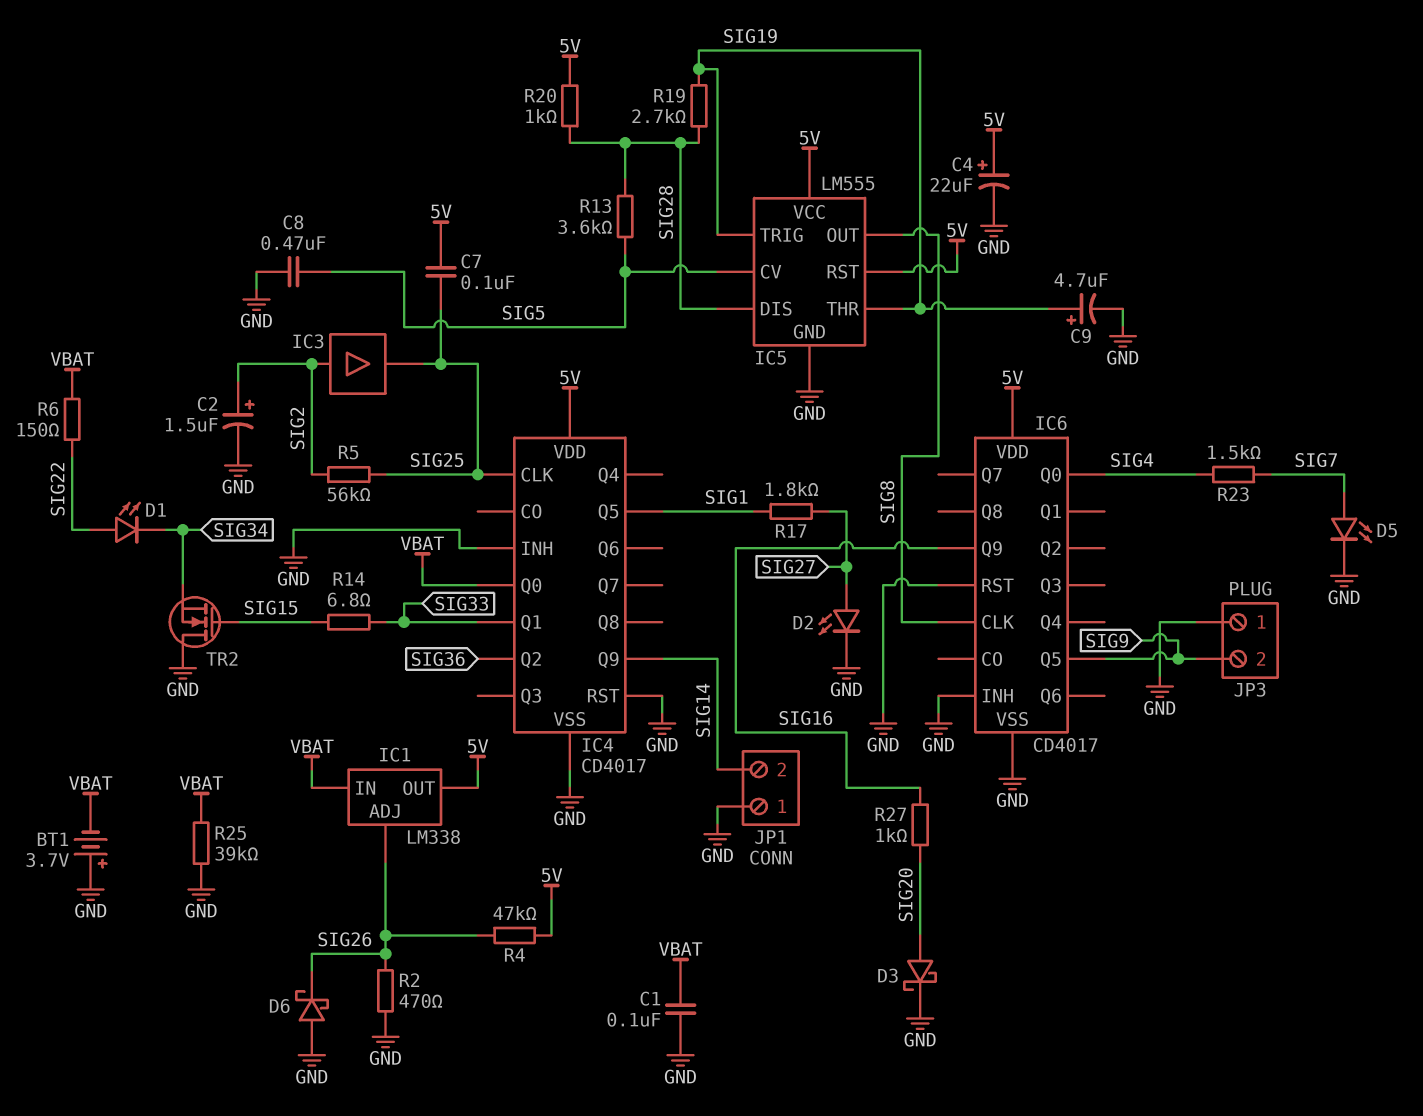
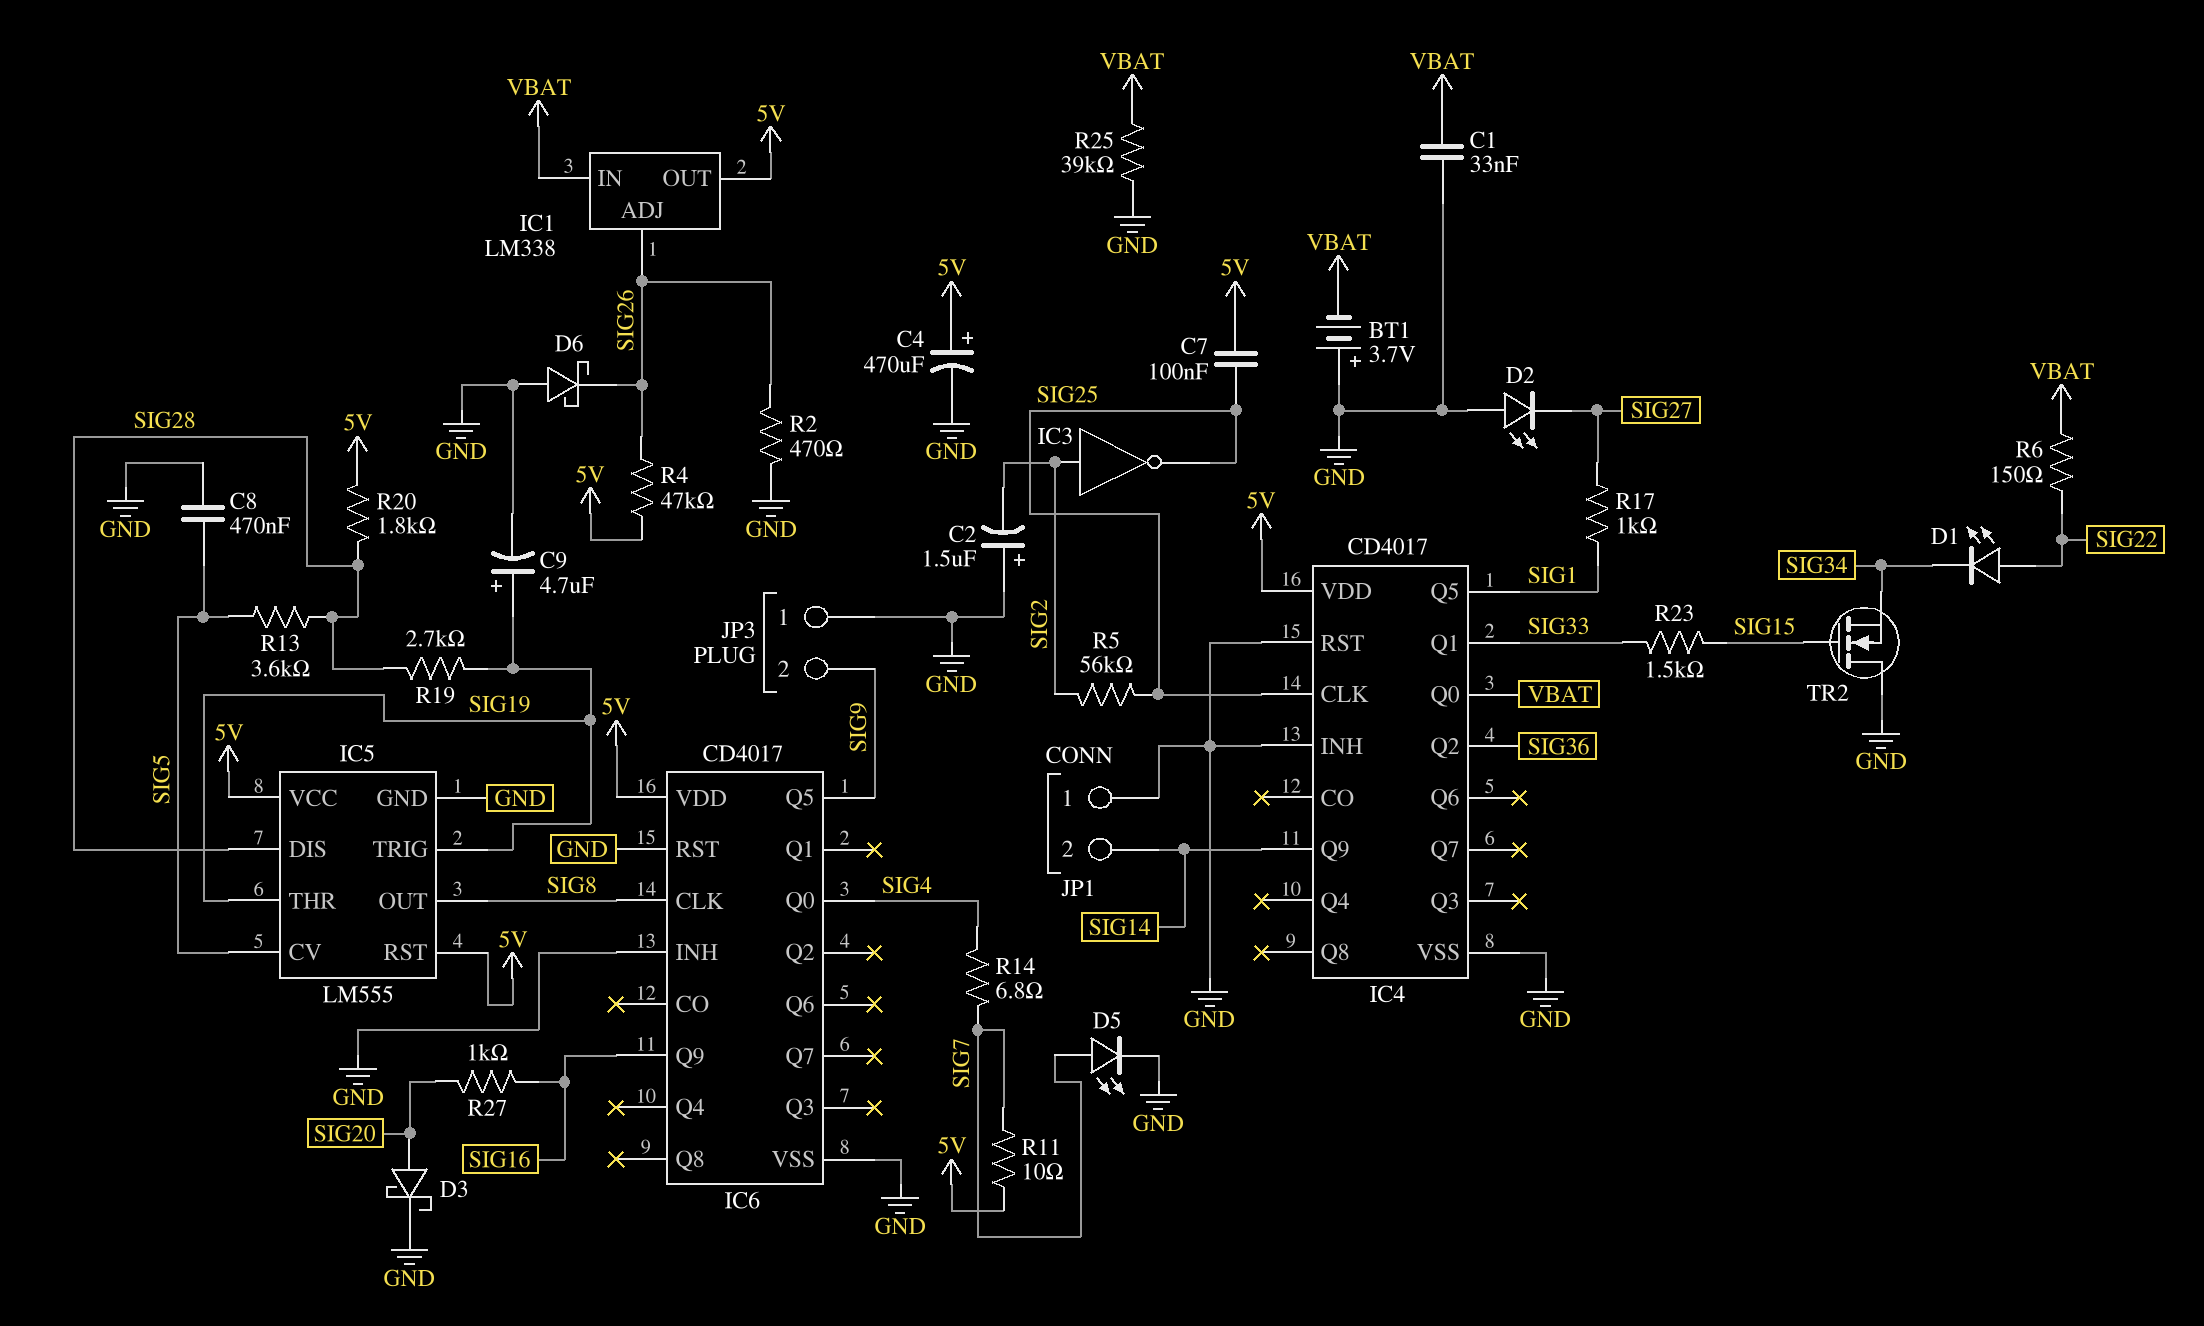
C1: 100nF (GND, VBAT) -> 33nF (GND, VBAT)
C2: 1.5uF (plus SIG2, minus GND) -> 1.5uF (plus GND, minus SIG2)
C4: 22uF (plus 5V, minus GND) -> 470uF (plus 5V, minus GND)
D2: LED (A SIG27, K GND) -> LED (A GND, K SIG27)
IC3: buffer (in SIG2, out SIG25) -> NOT (in SIG2, out SIG25)
R11: none -> 10 (5V, SIG7)
R14: 6.8 (SIG15, SIG33) -> 6.8 (SIG4, SIG7)
R17: 1.8k (SIG1, SIG27) -> 1k (SIG1, SIG27)
R20: 1k (5V, SIG28) -> 1.8k (5V, SIG28)
R23: 1.5k (SIG4, SIG7) -> 1.5k (SIG15, SIG33)

